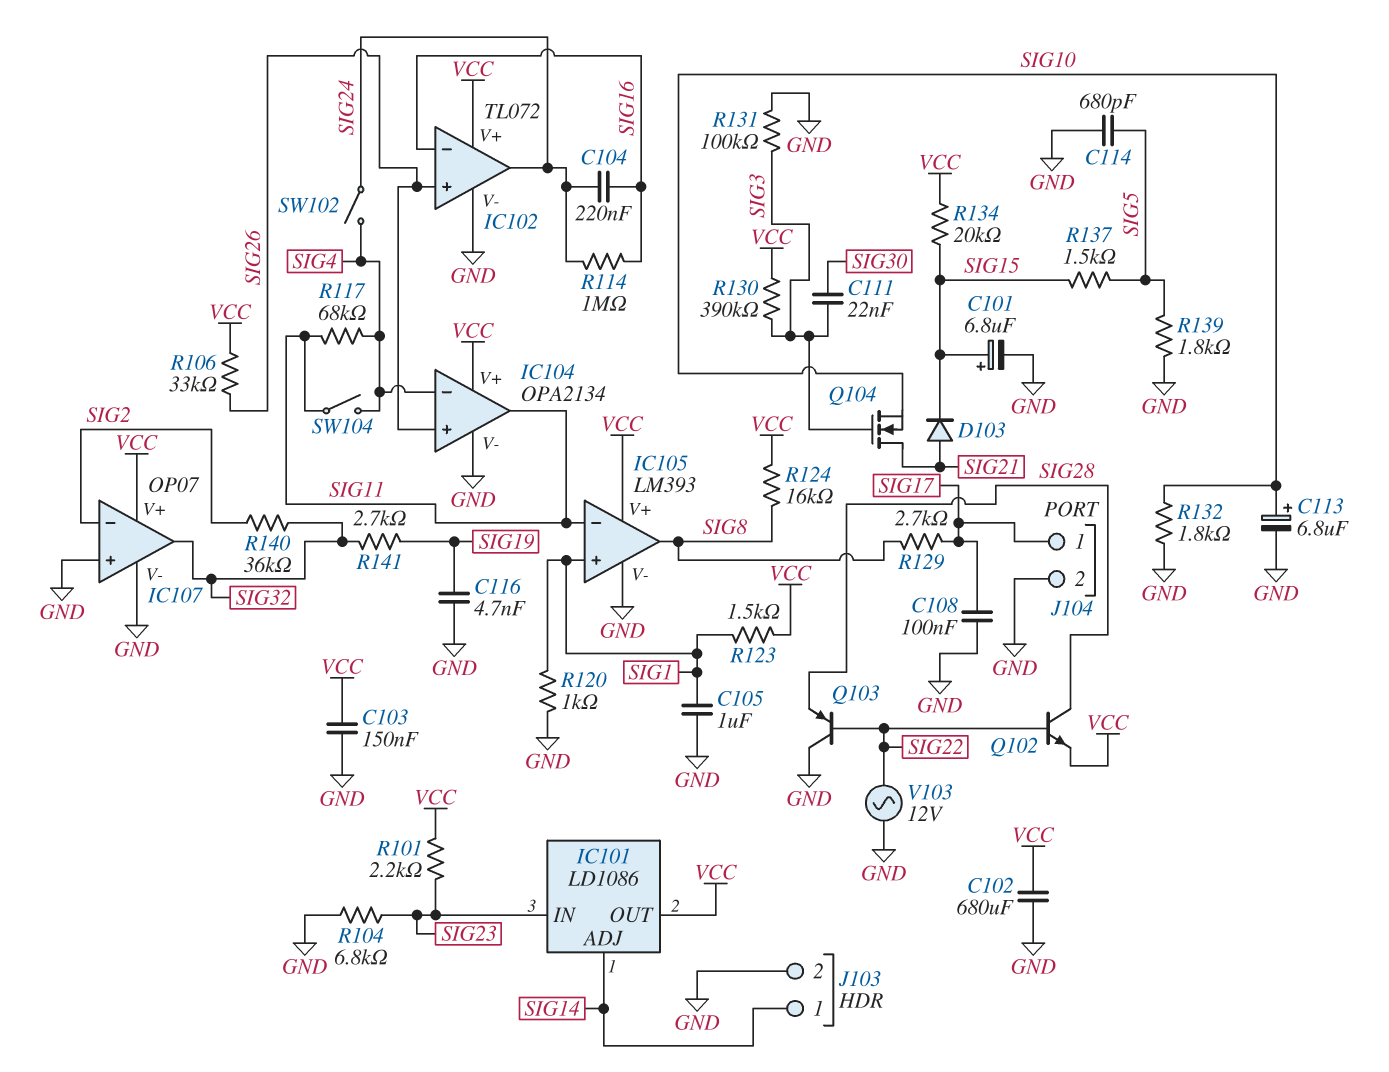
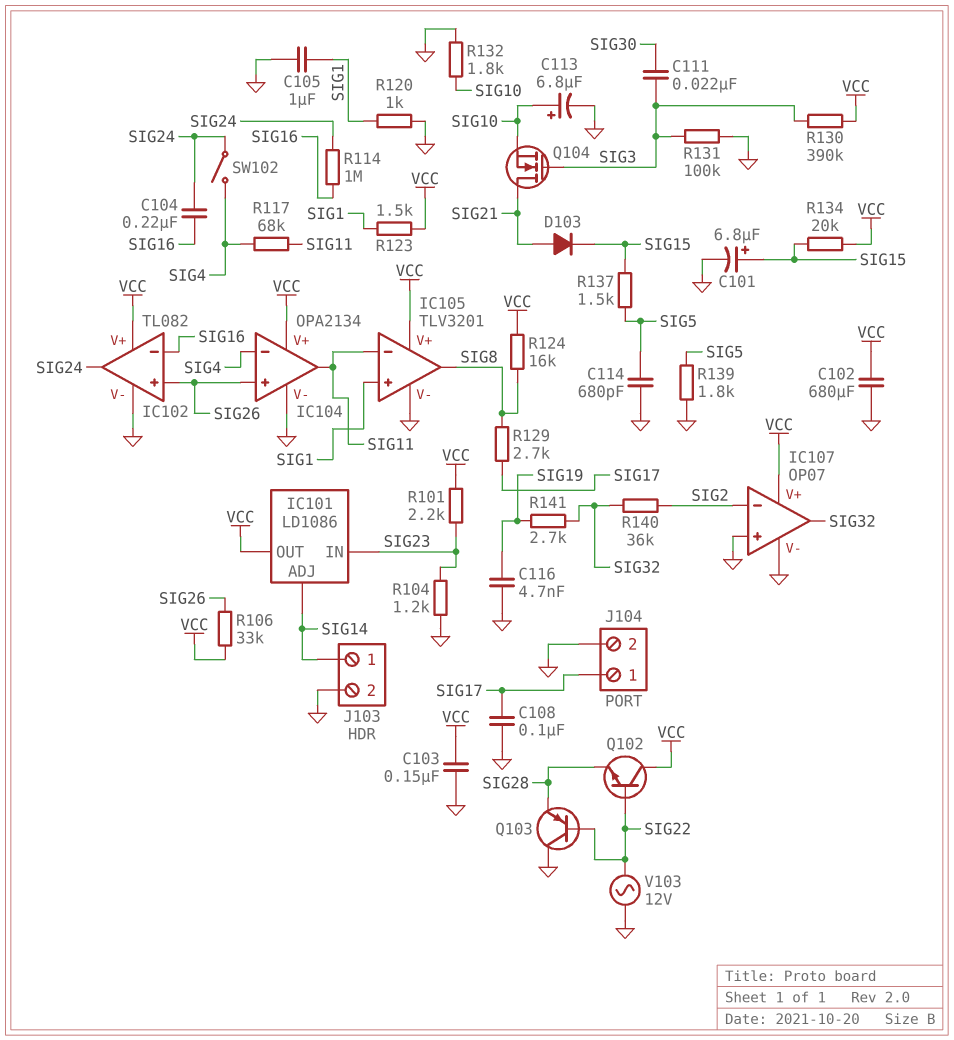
IC102: TL072 -> TL082
IC105: LM393 -> TLV3201
Q102: NPN (B SIG22, C SIG28, E VCC) -> NPN (B SIG22, C VCC, E SIG28)
R104: 6.8k (GND, SIG23) -> 1.2k (GND, SIG23)
SW104: switch (SIG4, SIG11) -> none

